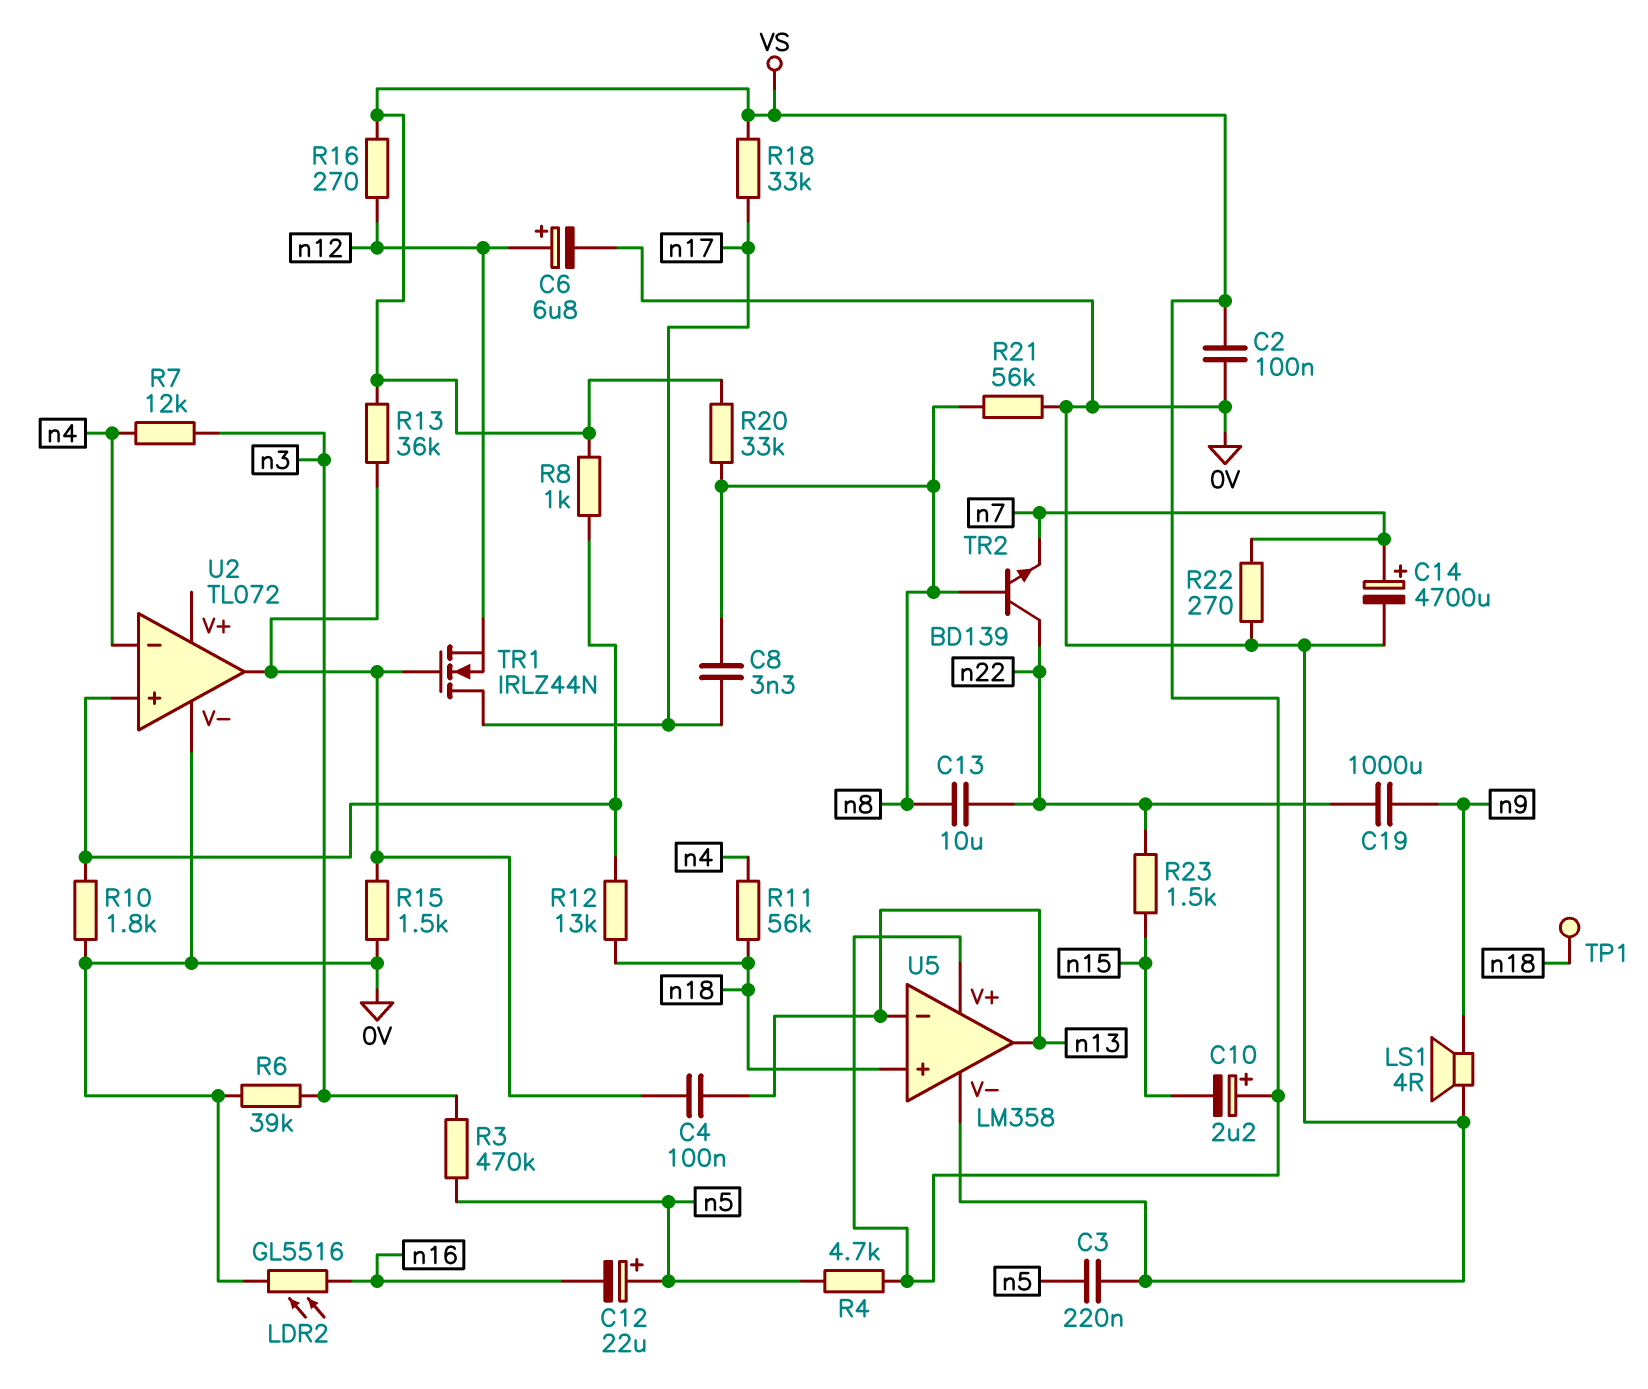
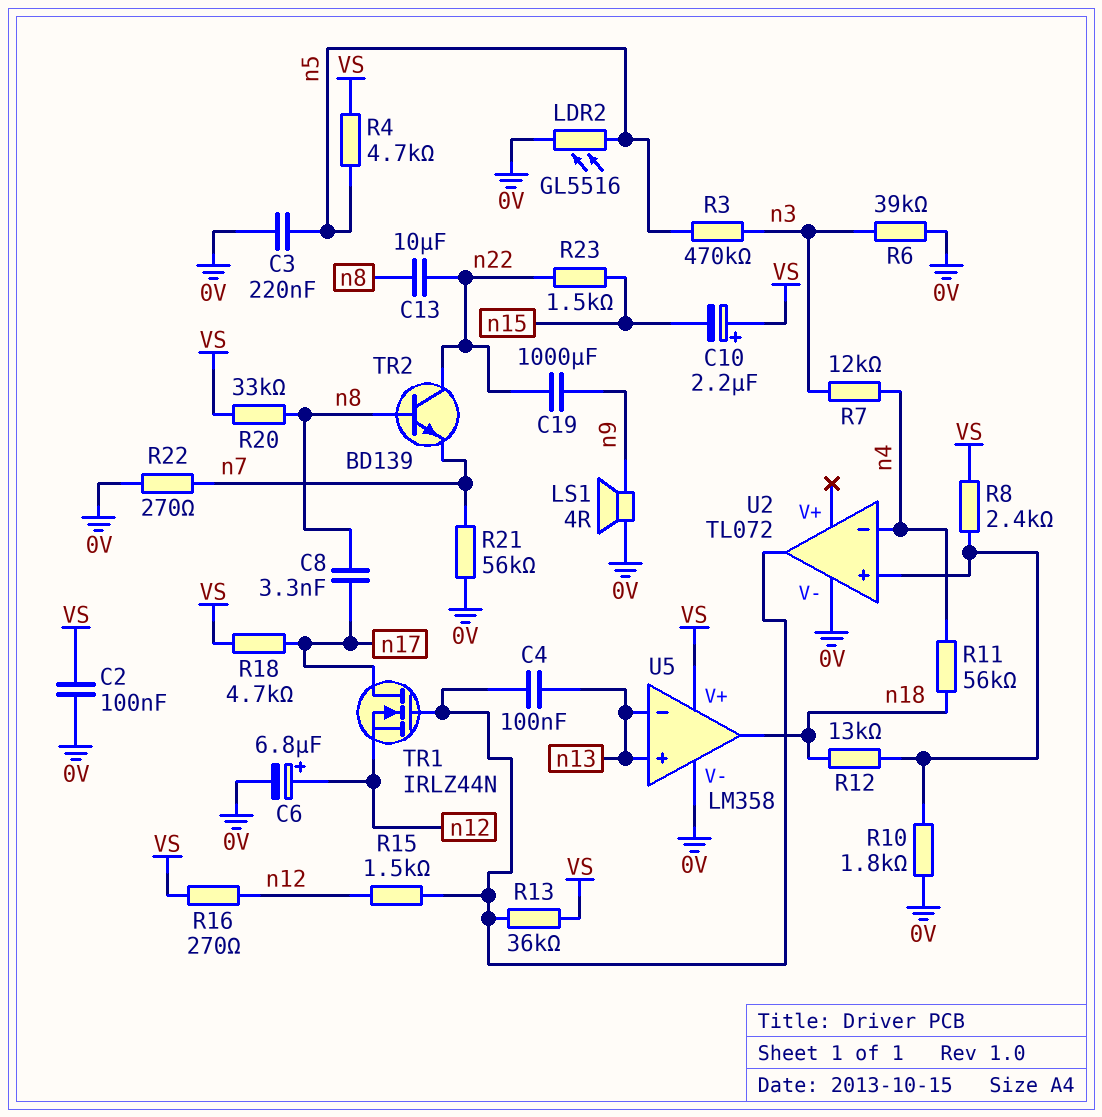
C12: 22uF (plus n5, minus n16) -> none
C14: 4700uF (plus n7, minus 0V) -> none
LDR2: GL5516 (0V, n16) -> GL5516 (0V, n5)
R8: 1k (U2/in+, VS) -> 2.4k (U2/in+, VS)
R15: 1.5k (0V, U2/out) -> 1.5k (U2/out, n12)
R18: 33k (VS, n17) -> 4.7k (VS, n17)
R21: 56k (0V, n8) -> 56k (0V, n7)
TP1: test point (n18) -> none
U5 pin in+: n18 -> n13
U5 pin out: n13 -> n18

